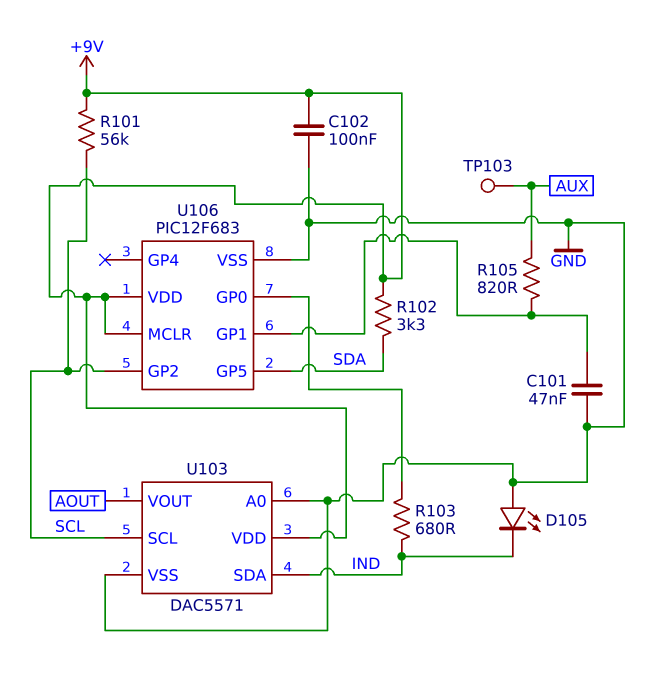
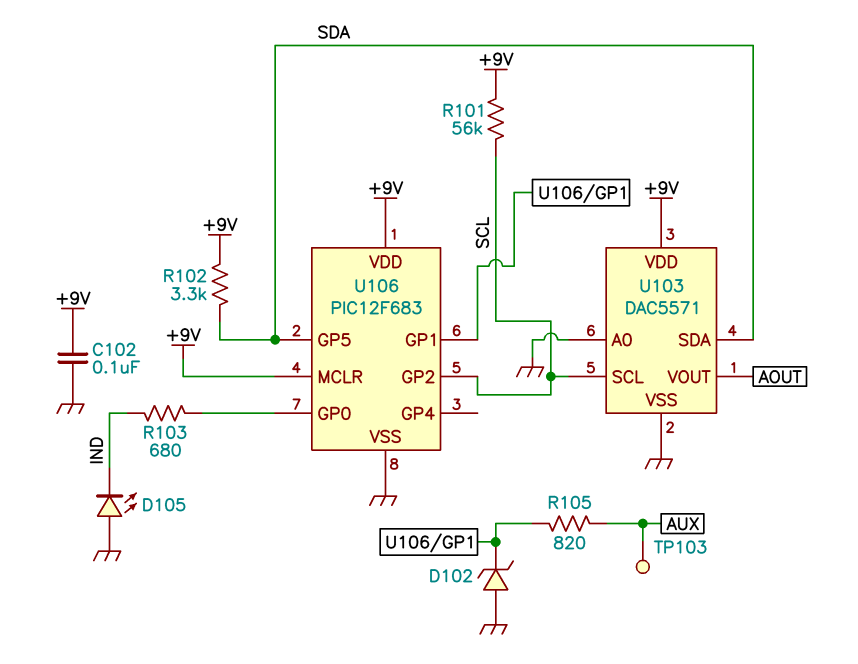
C101: 47nF (GND, U106/GP1) -> none
D102: none -> zener (A GND, K U106/GP1)
U103 pin SDA: IND -> SDA

